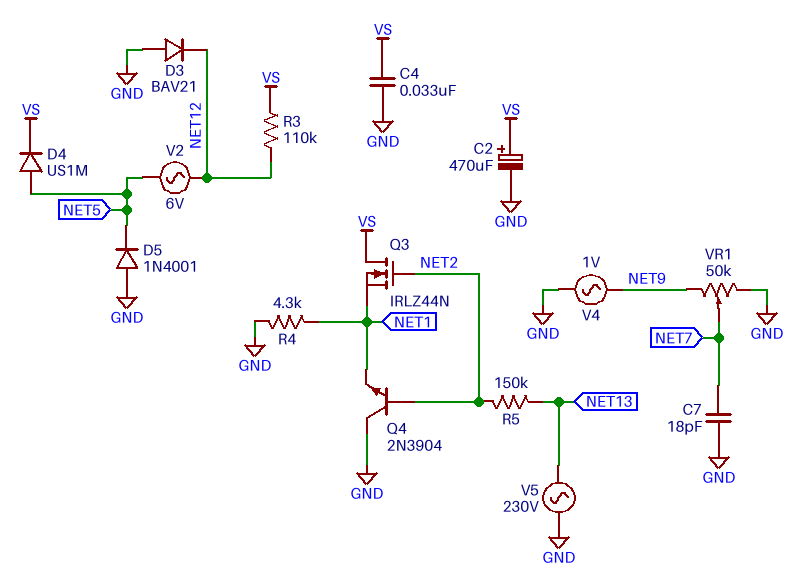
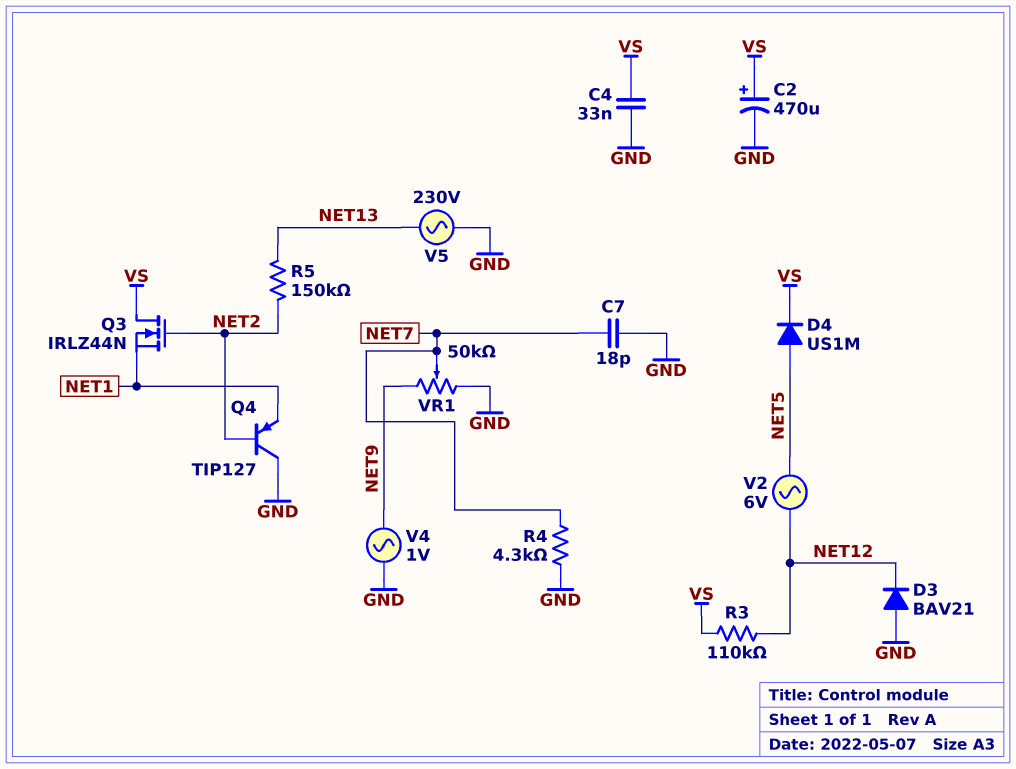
D5: diode 1N4001 (A GND, K NET5) -> none
Q4: NPN 2N3904 (B NET2, C GND, E NET1) -> PNP TIP127 (B NET2, C GND, E NET1)
R4: 4.3k (GND, NET1) -> 4.3k (GND, NET7)

